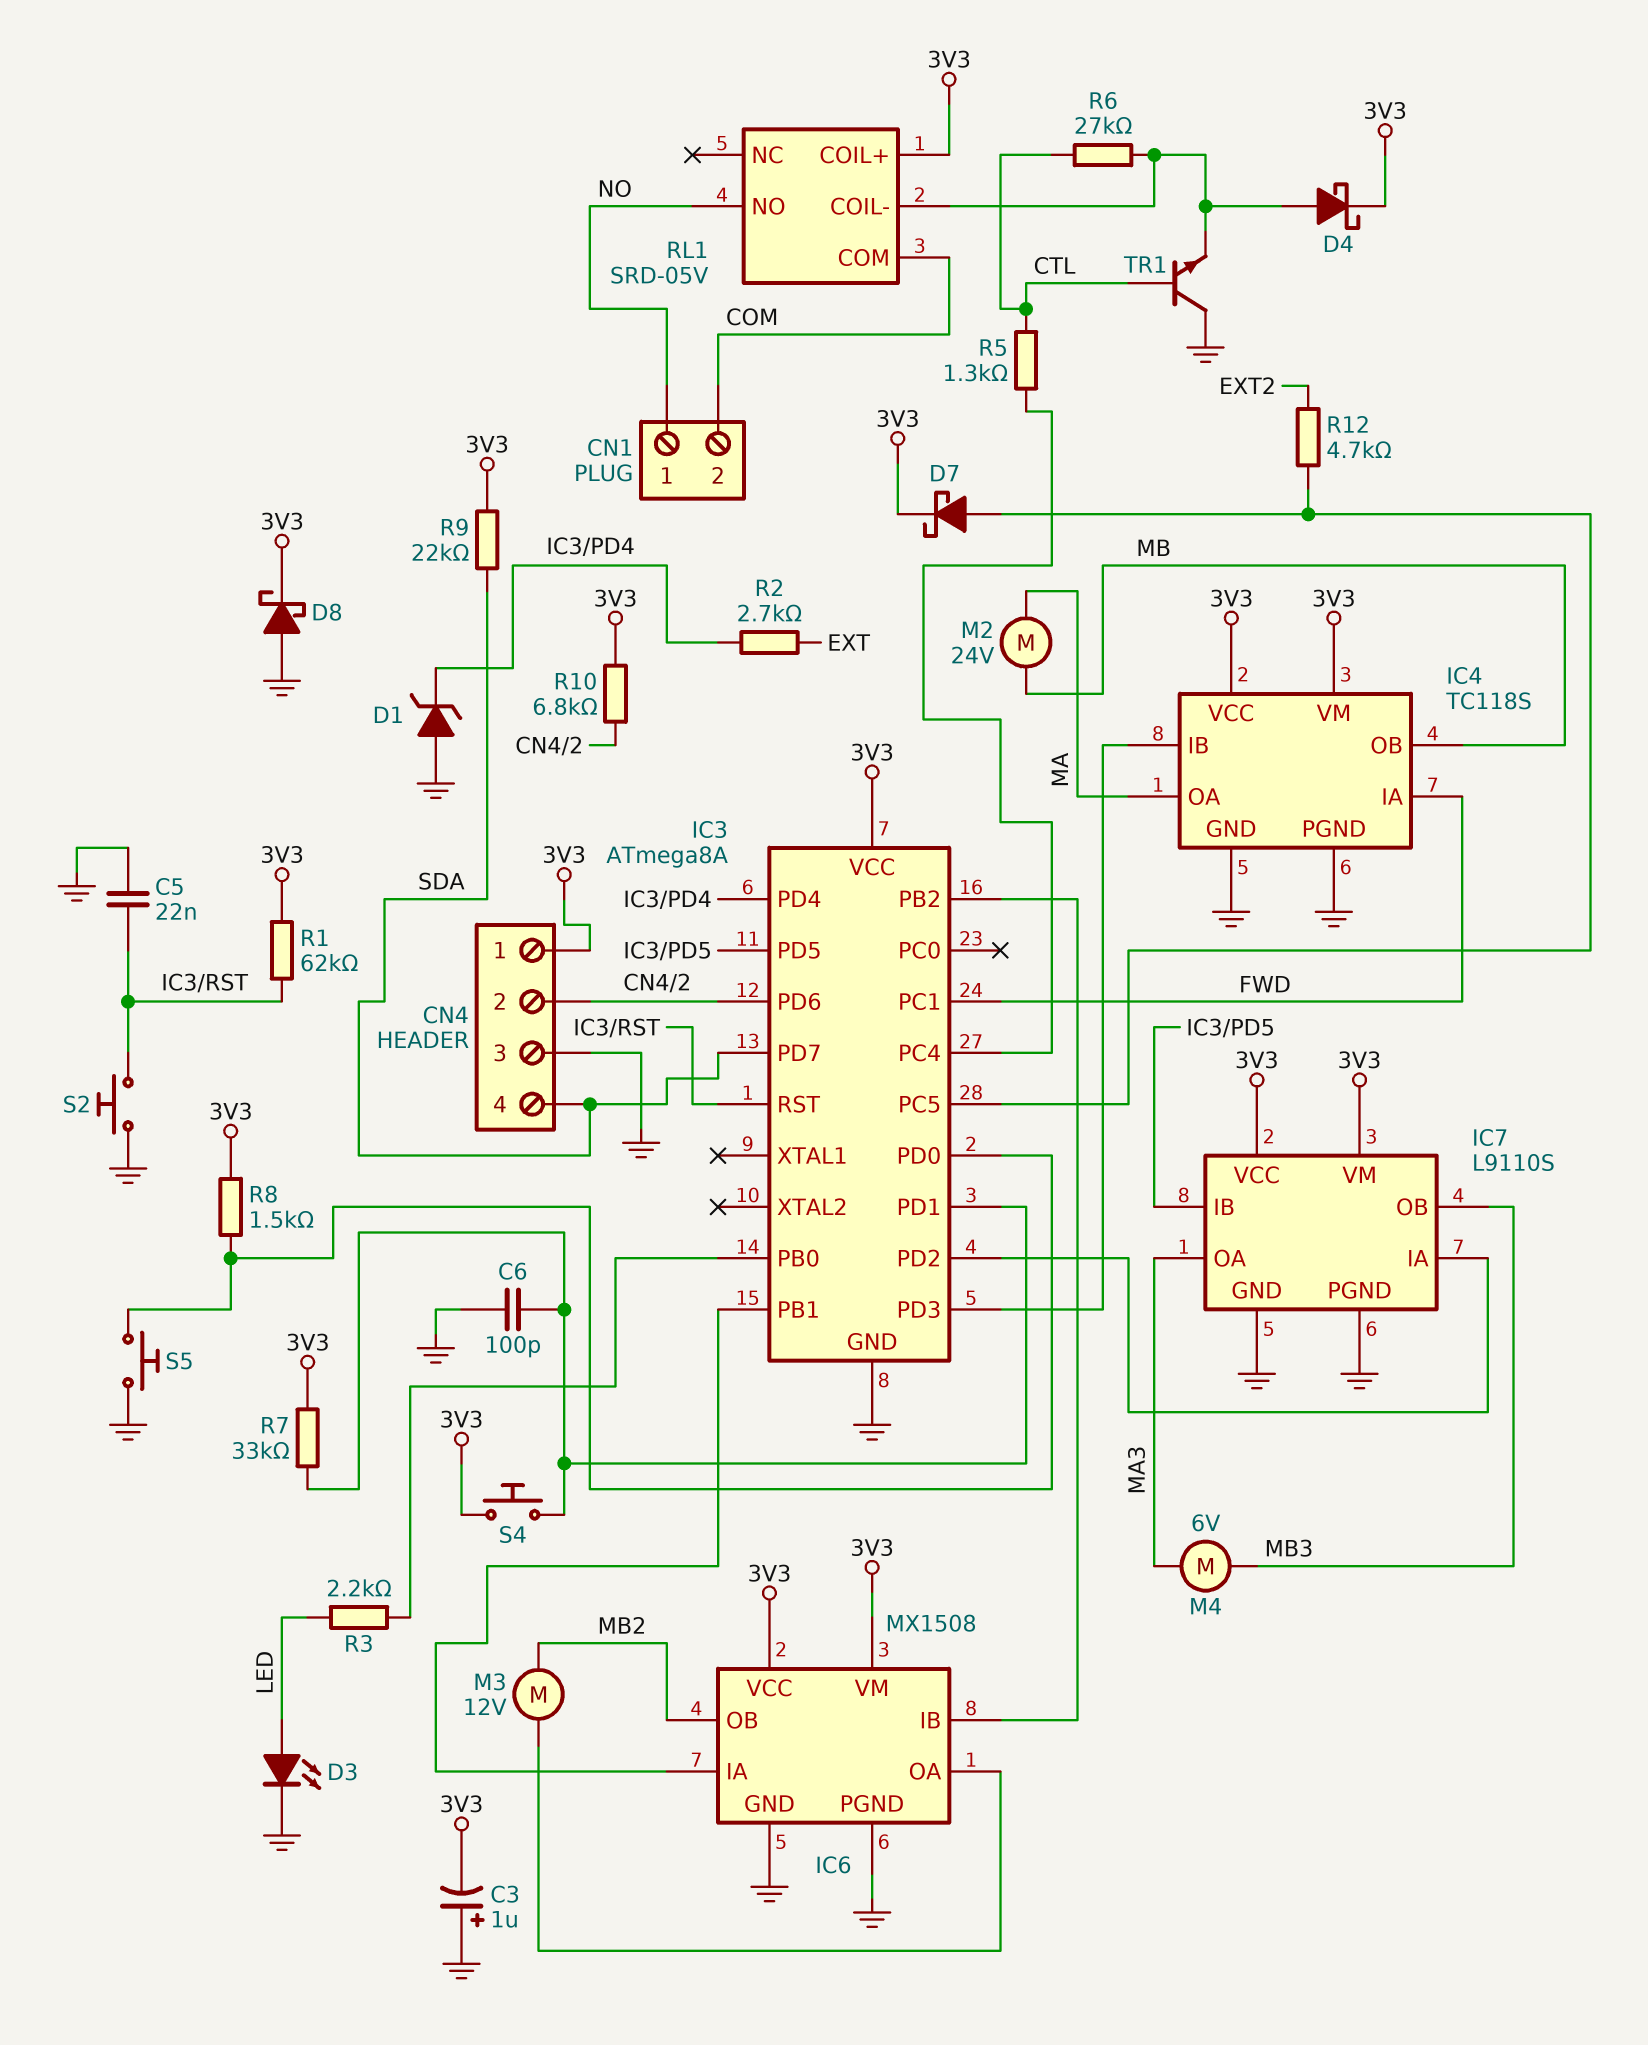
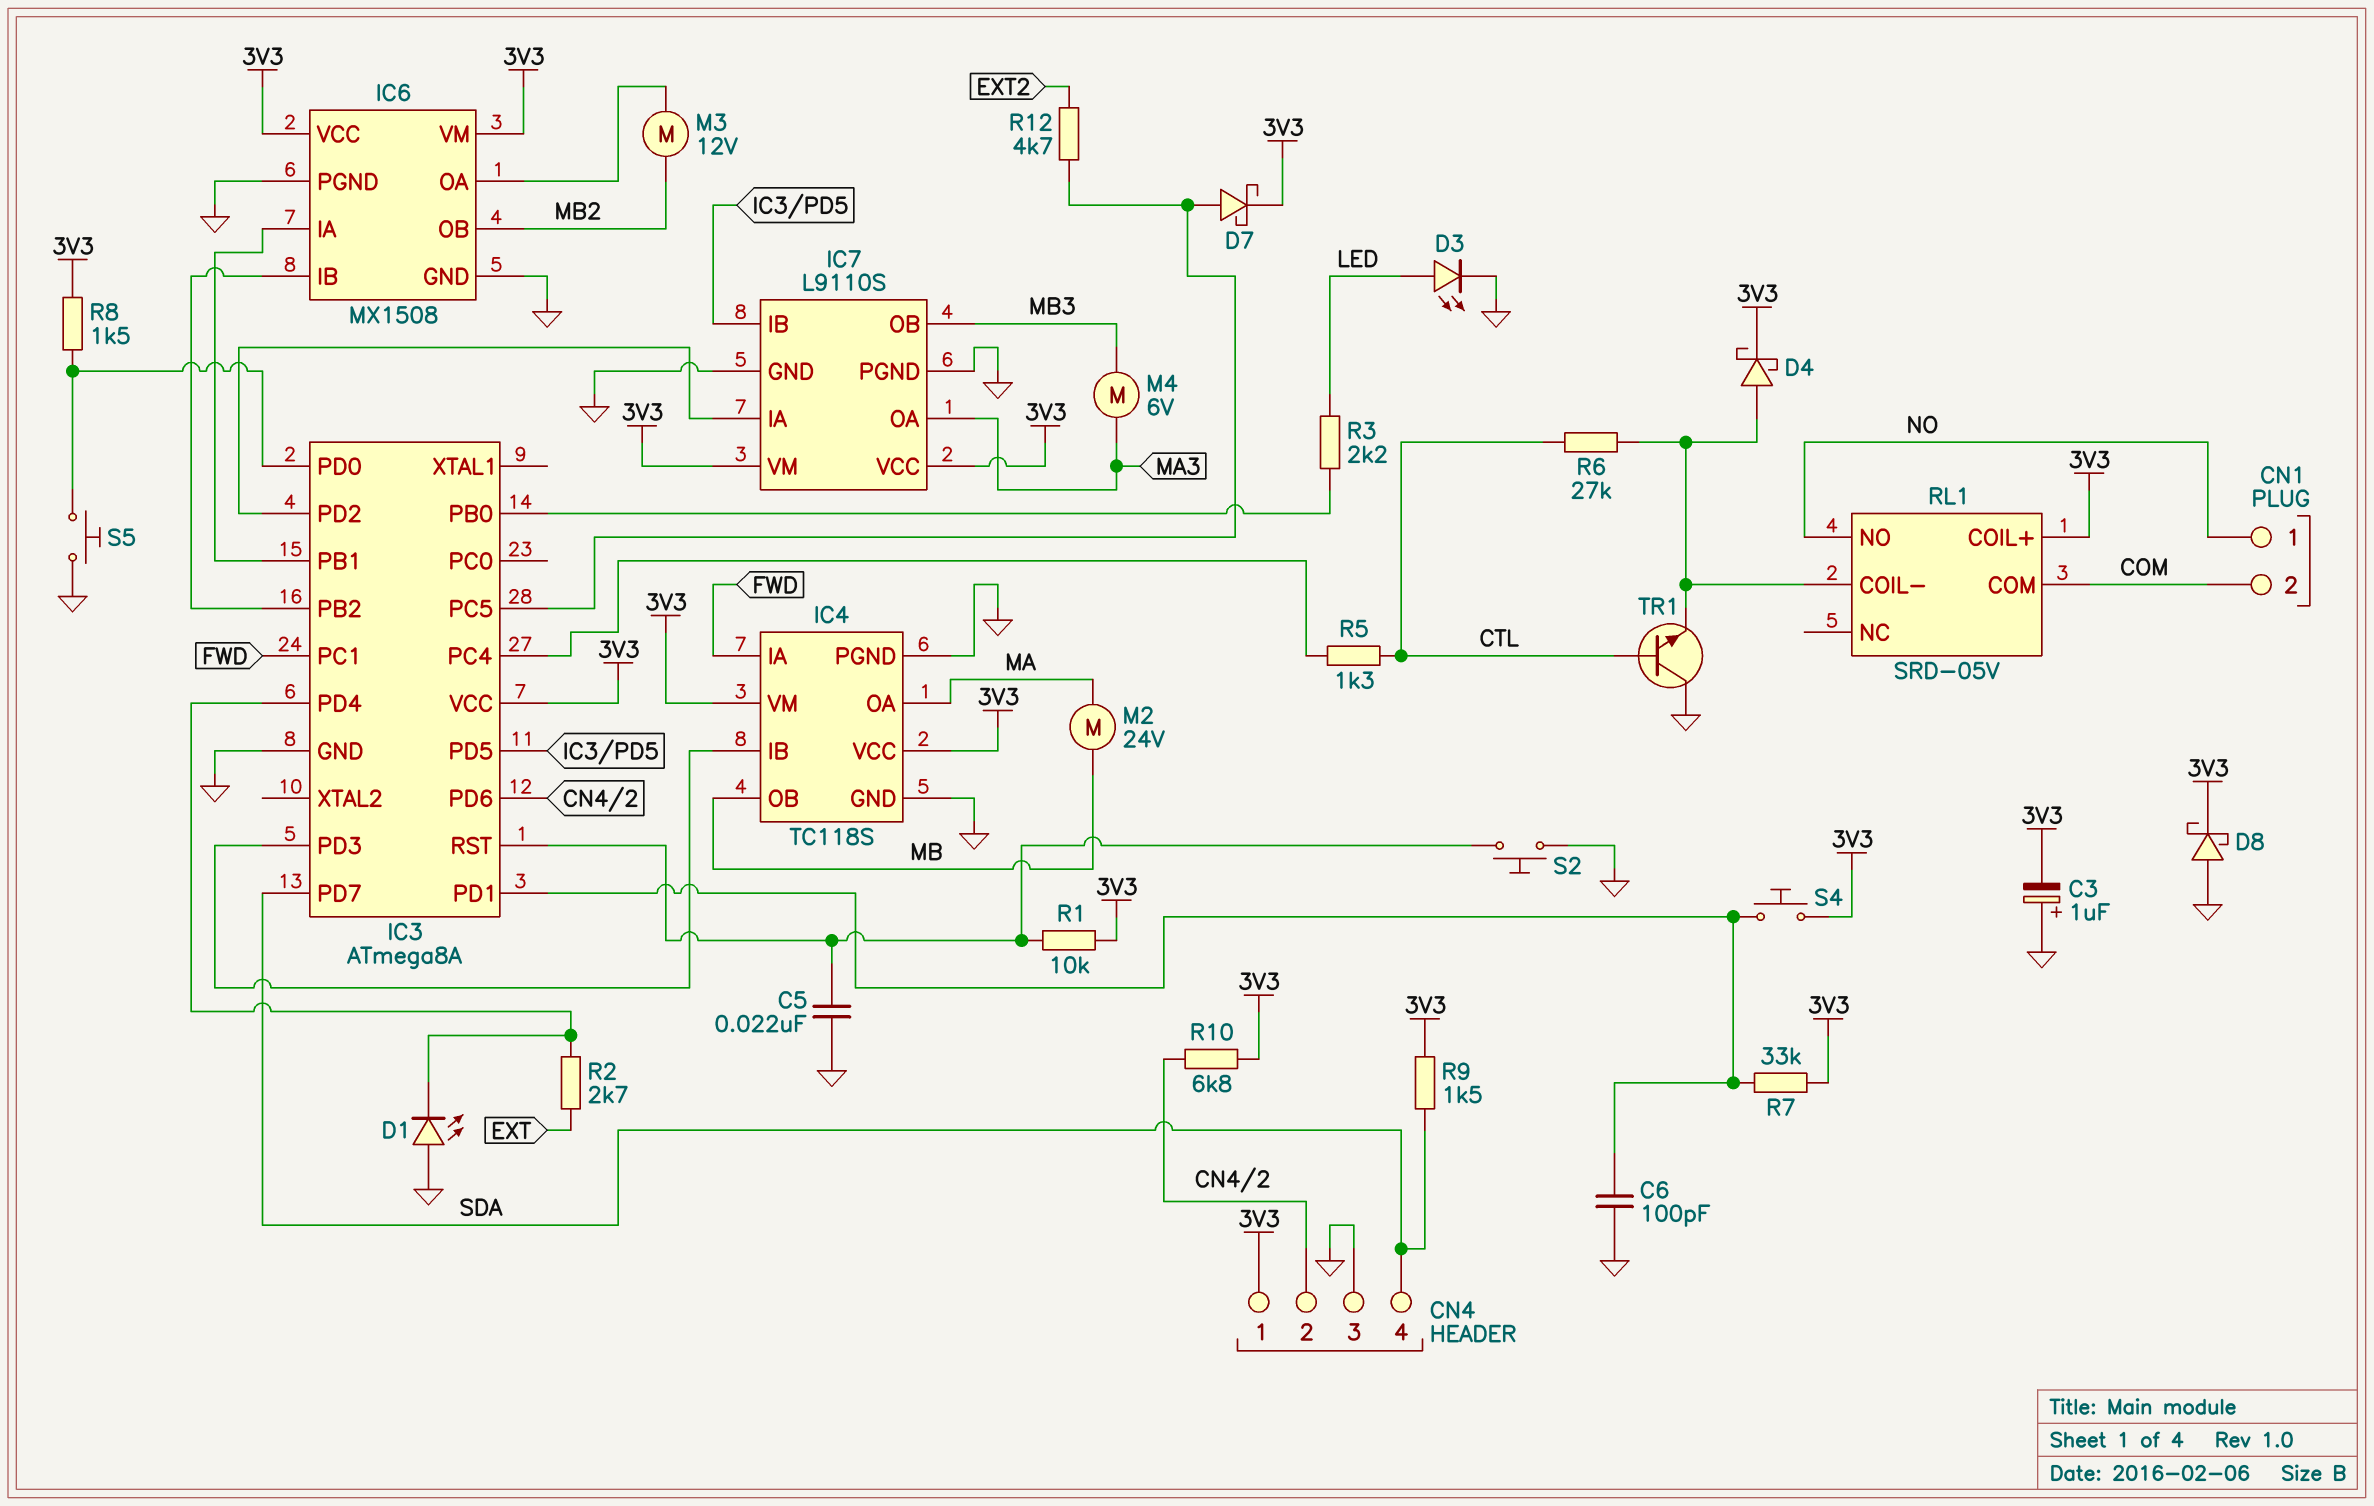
D1: zener (A GND, K IC3/PD4) -> LED (A GND, K IC3/PD4)
R1: 62k (3V3, IC3/RST) -> 10k (3V3, IC3/RST)
R9: 22k (3V3, SDA) -> 1.5k (3V3, SDA)

